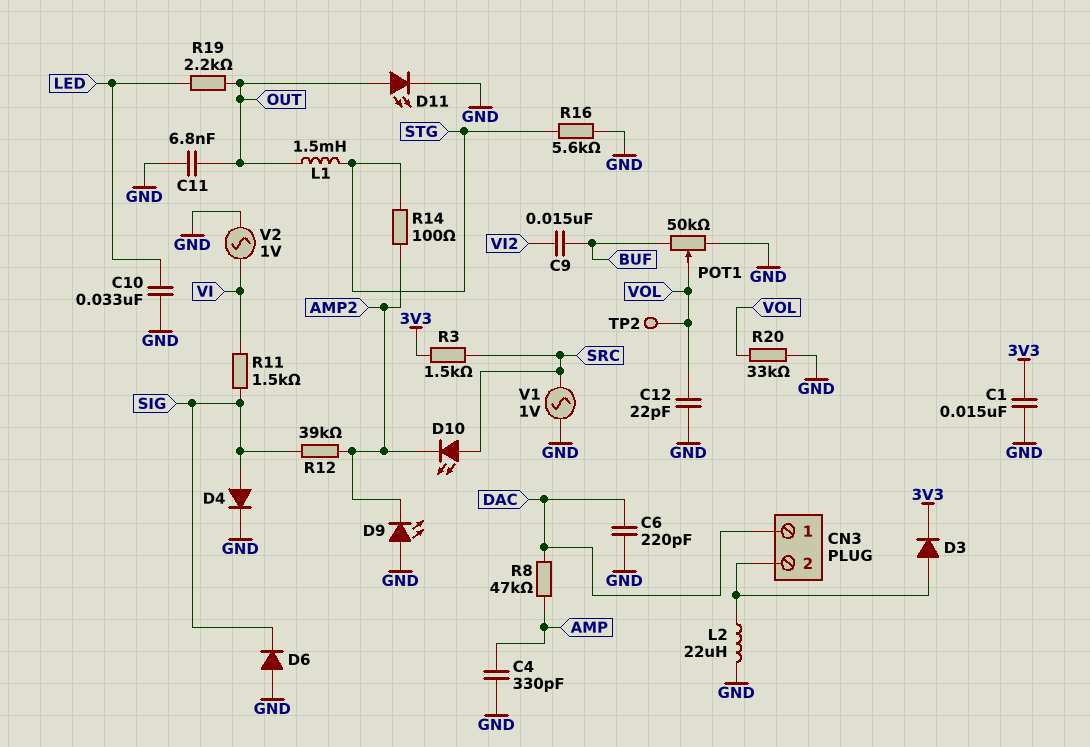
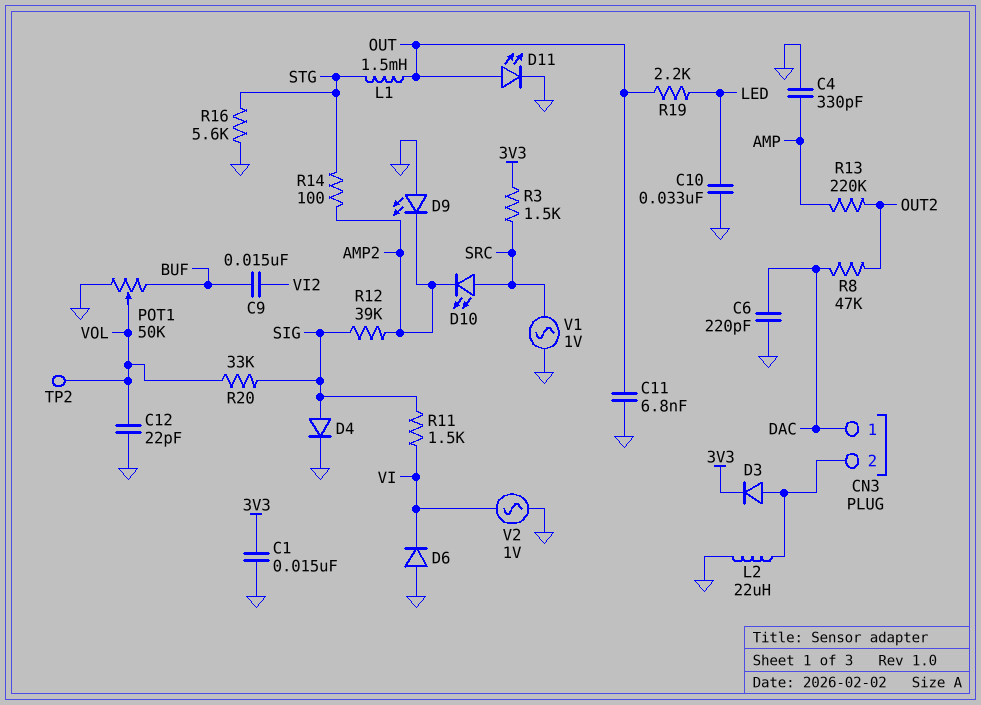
D6: diode (A GND, K SIG) -> diode (A GND, K VI)
R8: 47k (AMP, DAC) -> 47k (DAC, OUT2)
R13: none -> 220k (AMP, OUT2)
R20: 33k (GND, VOL) -> 33k (SIG, VOL)

